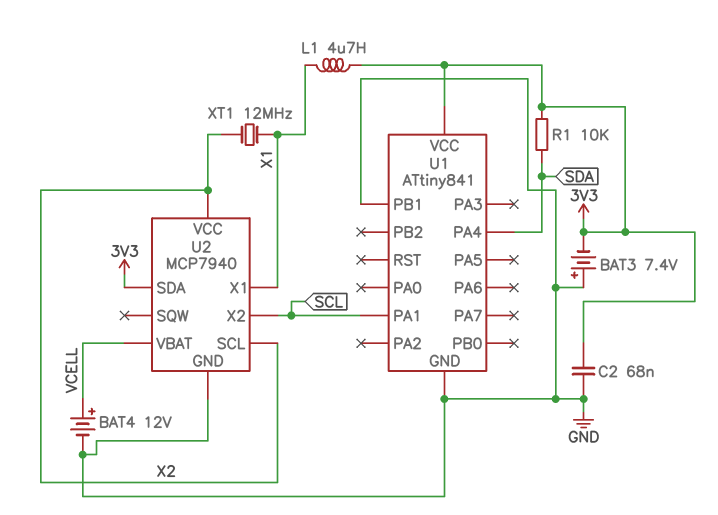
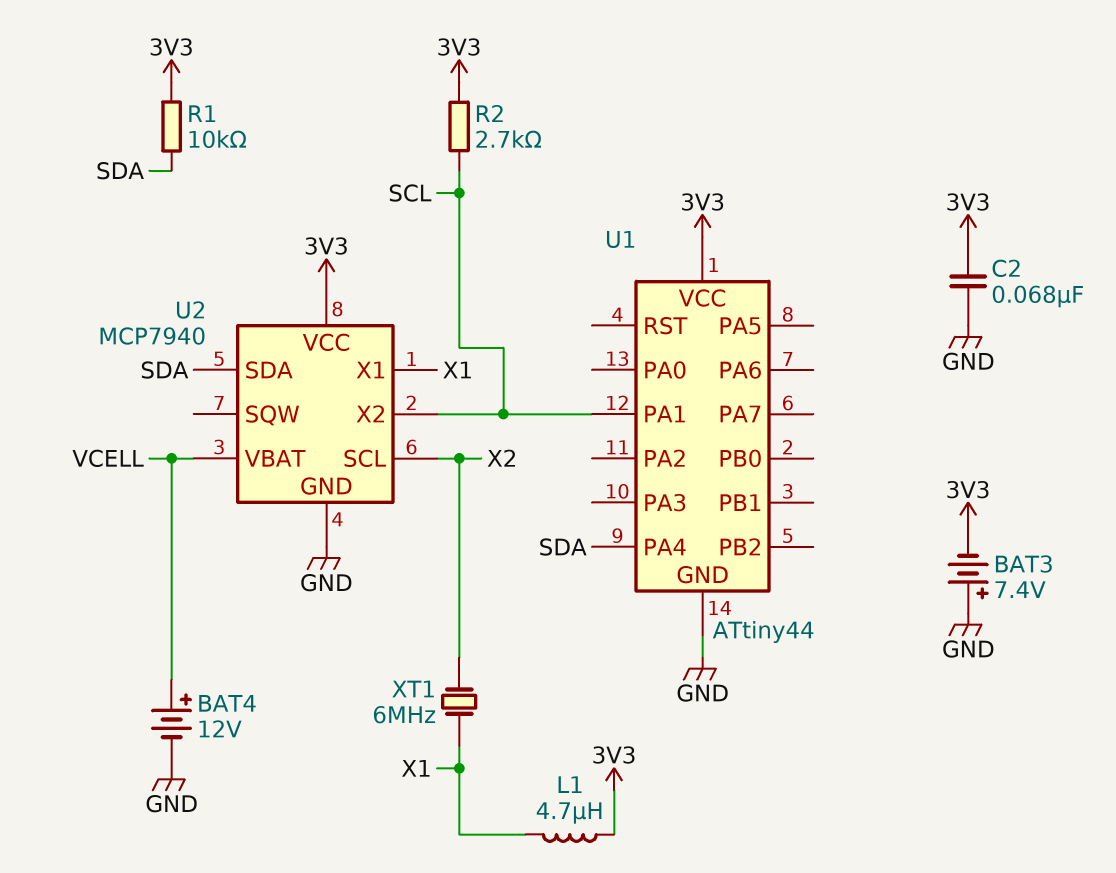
R2: none -> 2.7k (3V3, SCL)
U1: ATtiny841 -> ATtiny44
U1 pin PB1: GND -> none
U2 pin SDA: 3V3 -> SDA
U2 pin VCC: X2 -> 3V3
XT1: 12MHz (X1, X2) -> 6MHz (X1, X2)

